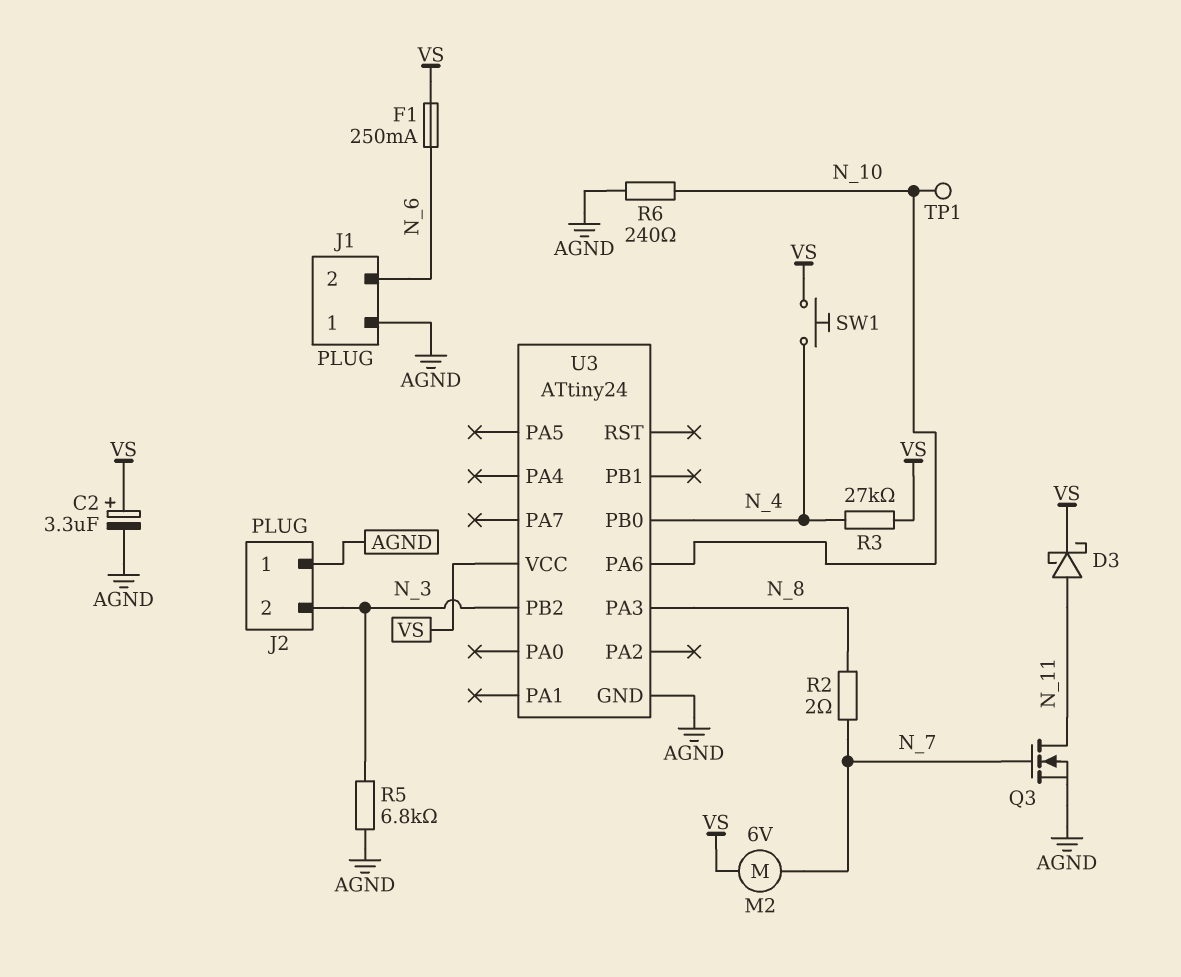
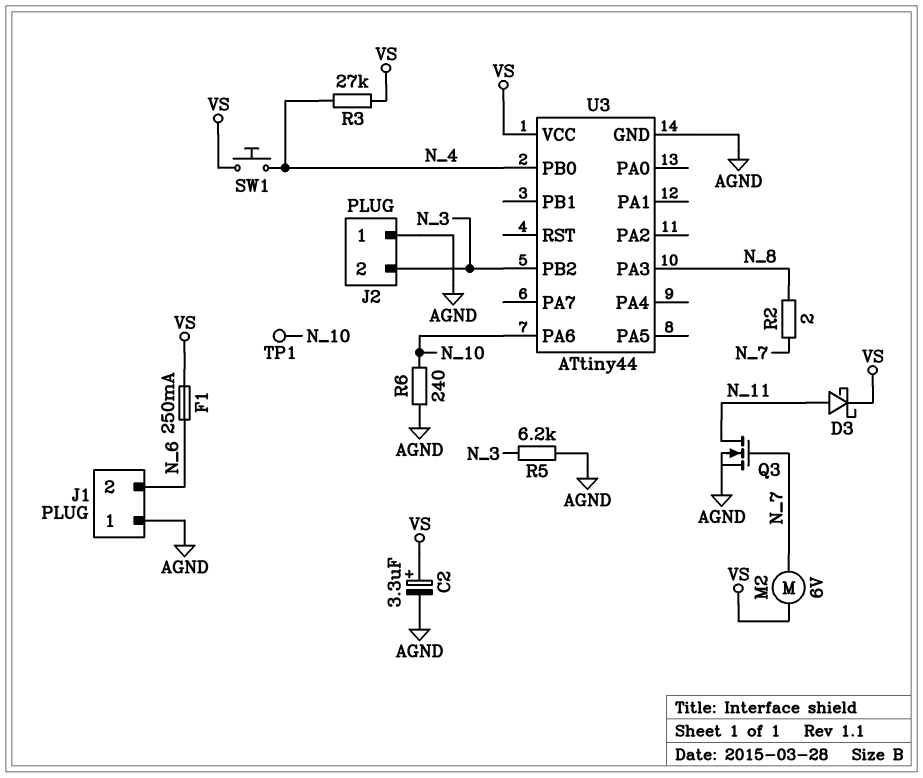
R5: 6.8k (AGND, N_3) -> 6.2k (AGND, N_3)
U3: ATtiny24 -> ATtiny44

